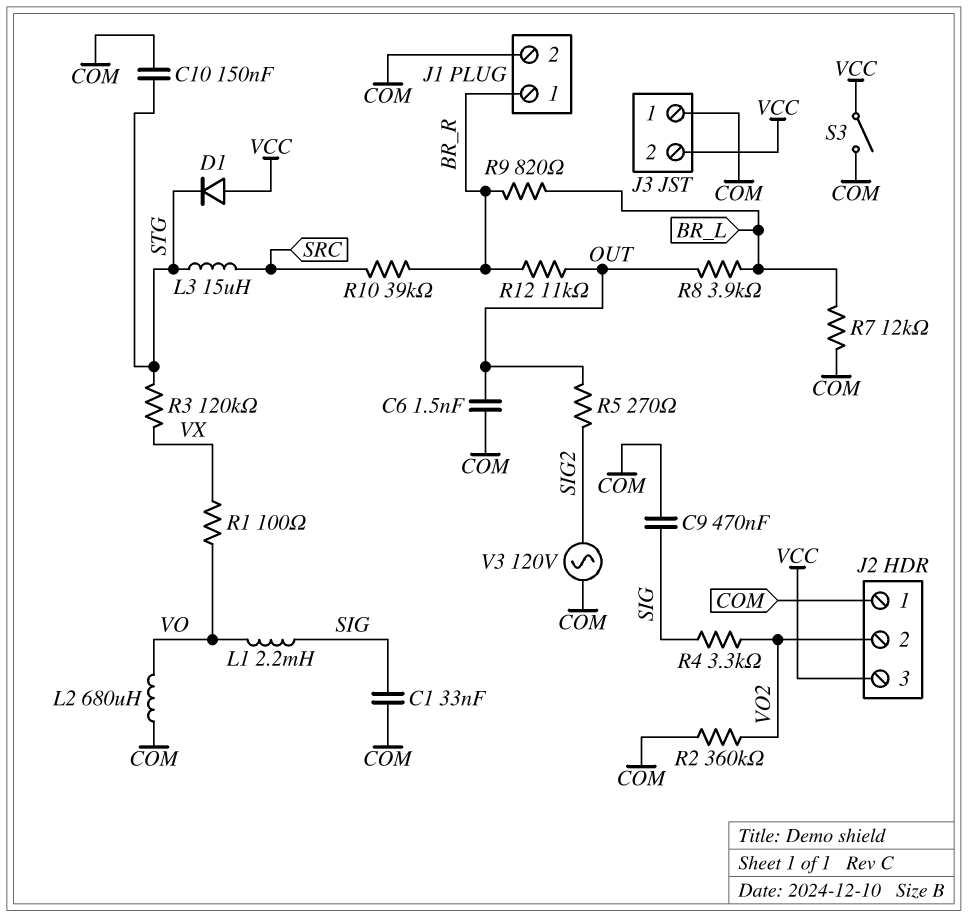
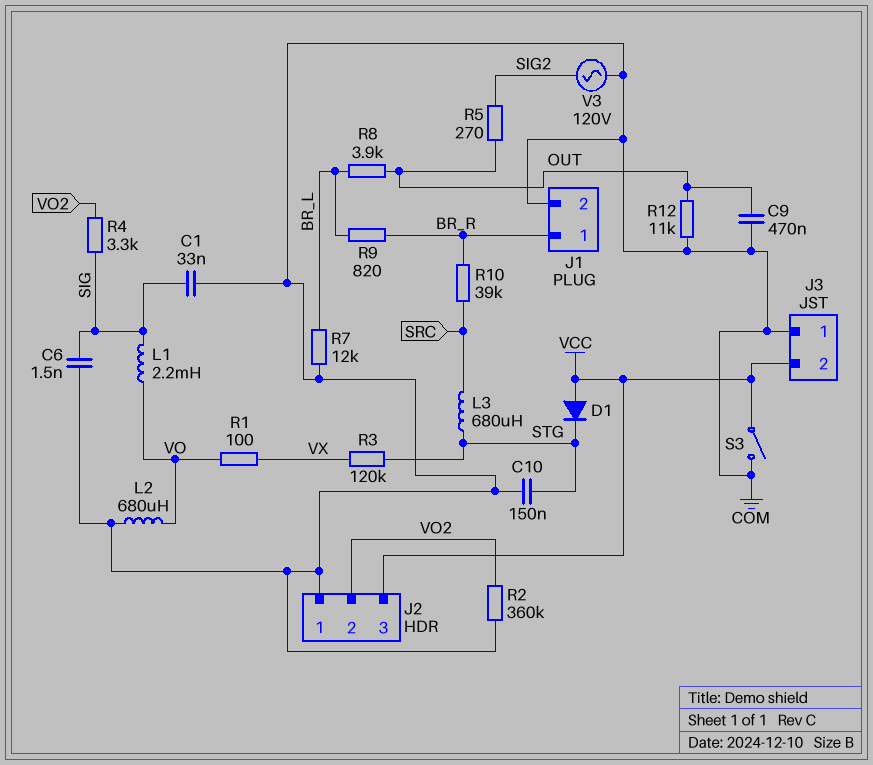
C6: 1.5nF (COM, OUT) -> 1.5nF (COM, SIG)
C9: 470nF (COM, SIG) -> 470nF (COM, OUT)
L3: 15uH (SRC, STG) -> 680uH (SRC, STG)
R12: 11k (BR_R, OUT) -> 11k (COM, OUT)

